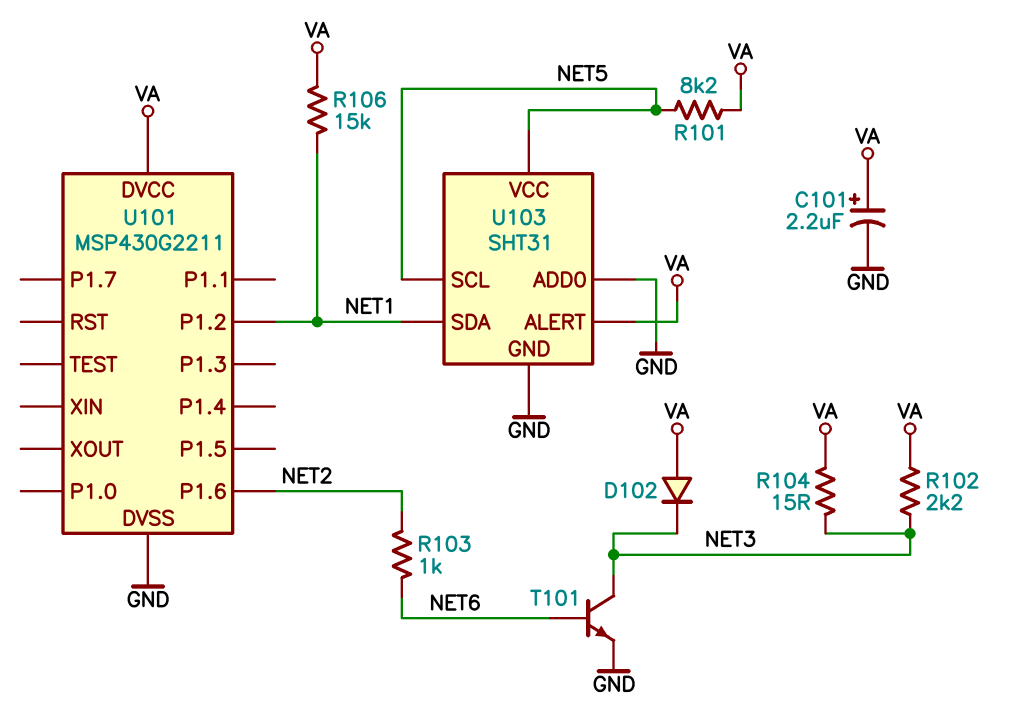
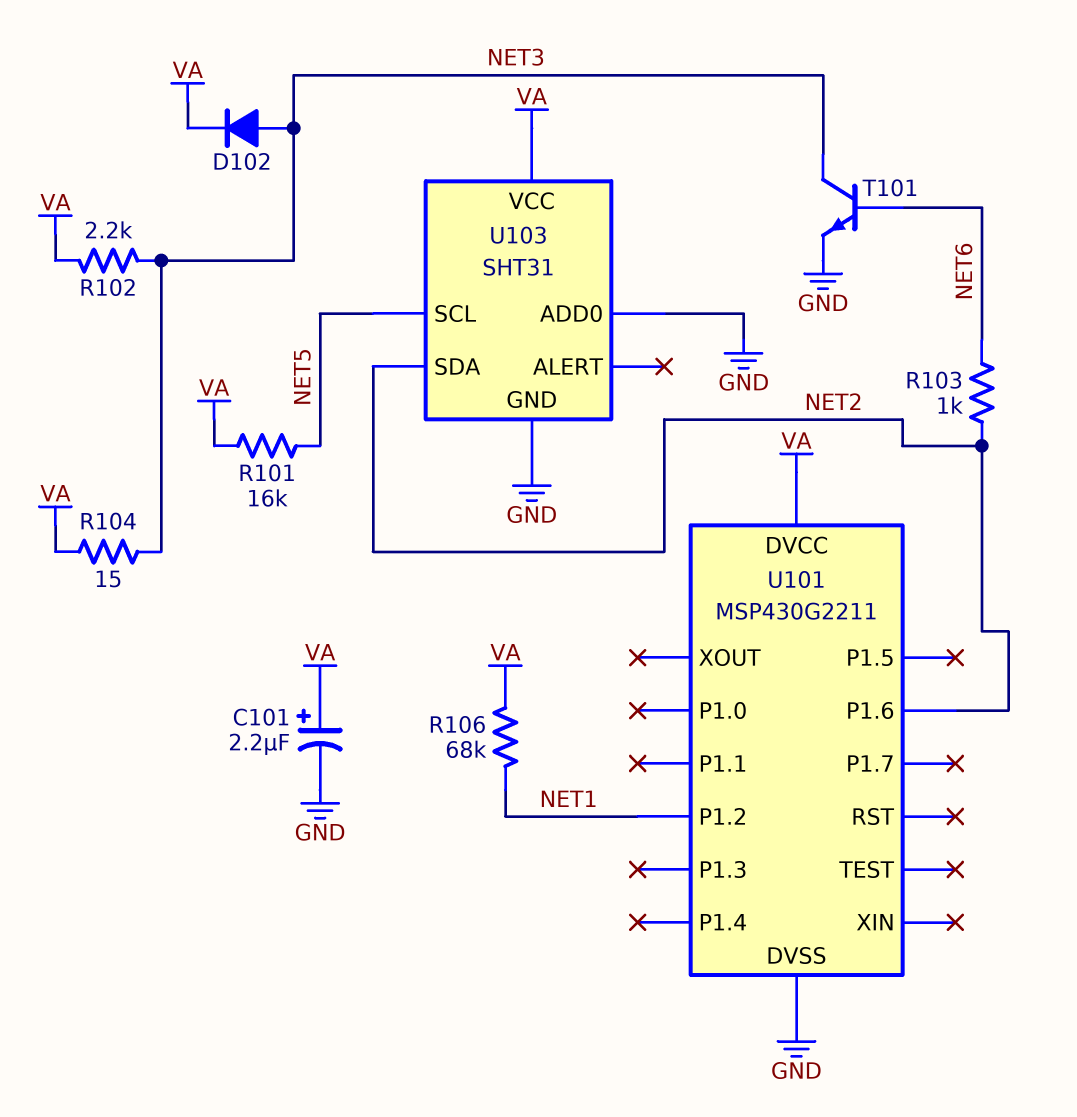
D102: diode (A VA, K NET3) -> diode (A NET3, K VA)
R101: 8.2k (NET5, VA) -> 16k (NET5, VA)
R106: 15k (NET1, VA) -> 68k (NET1, VA)
U103 pin ALERT: VA -> none
U103 pin SDA: NET1 -> NET2
U103 pin VCC: NET5 -> VA

